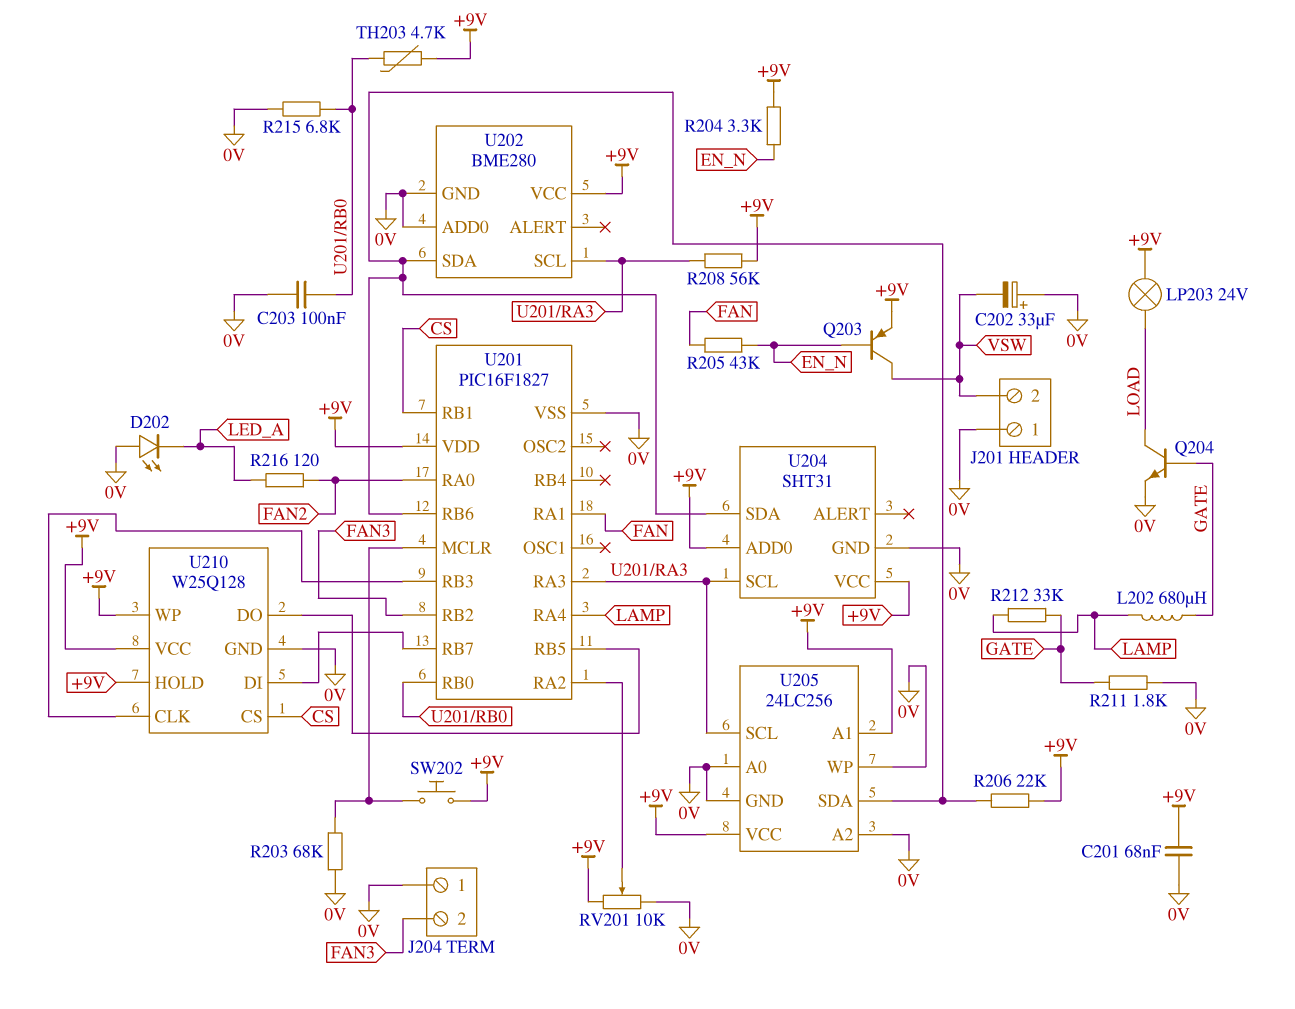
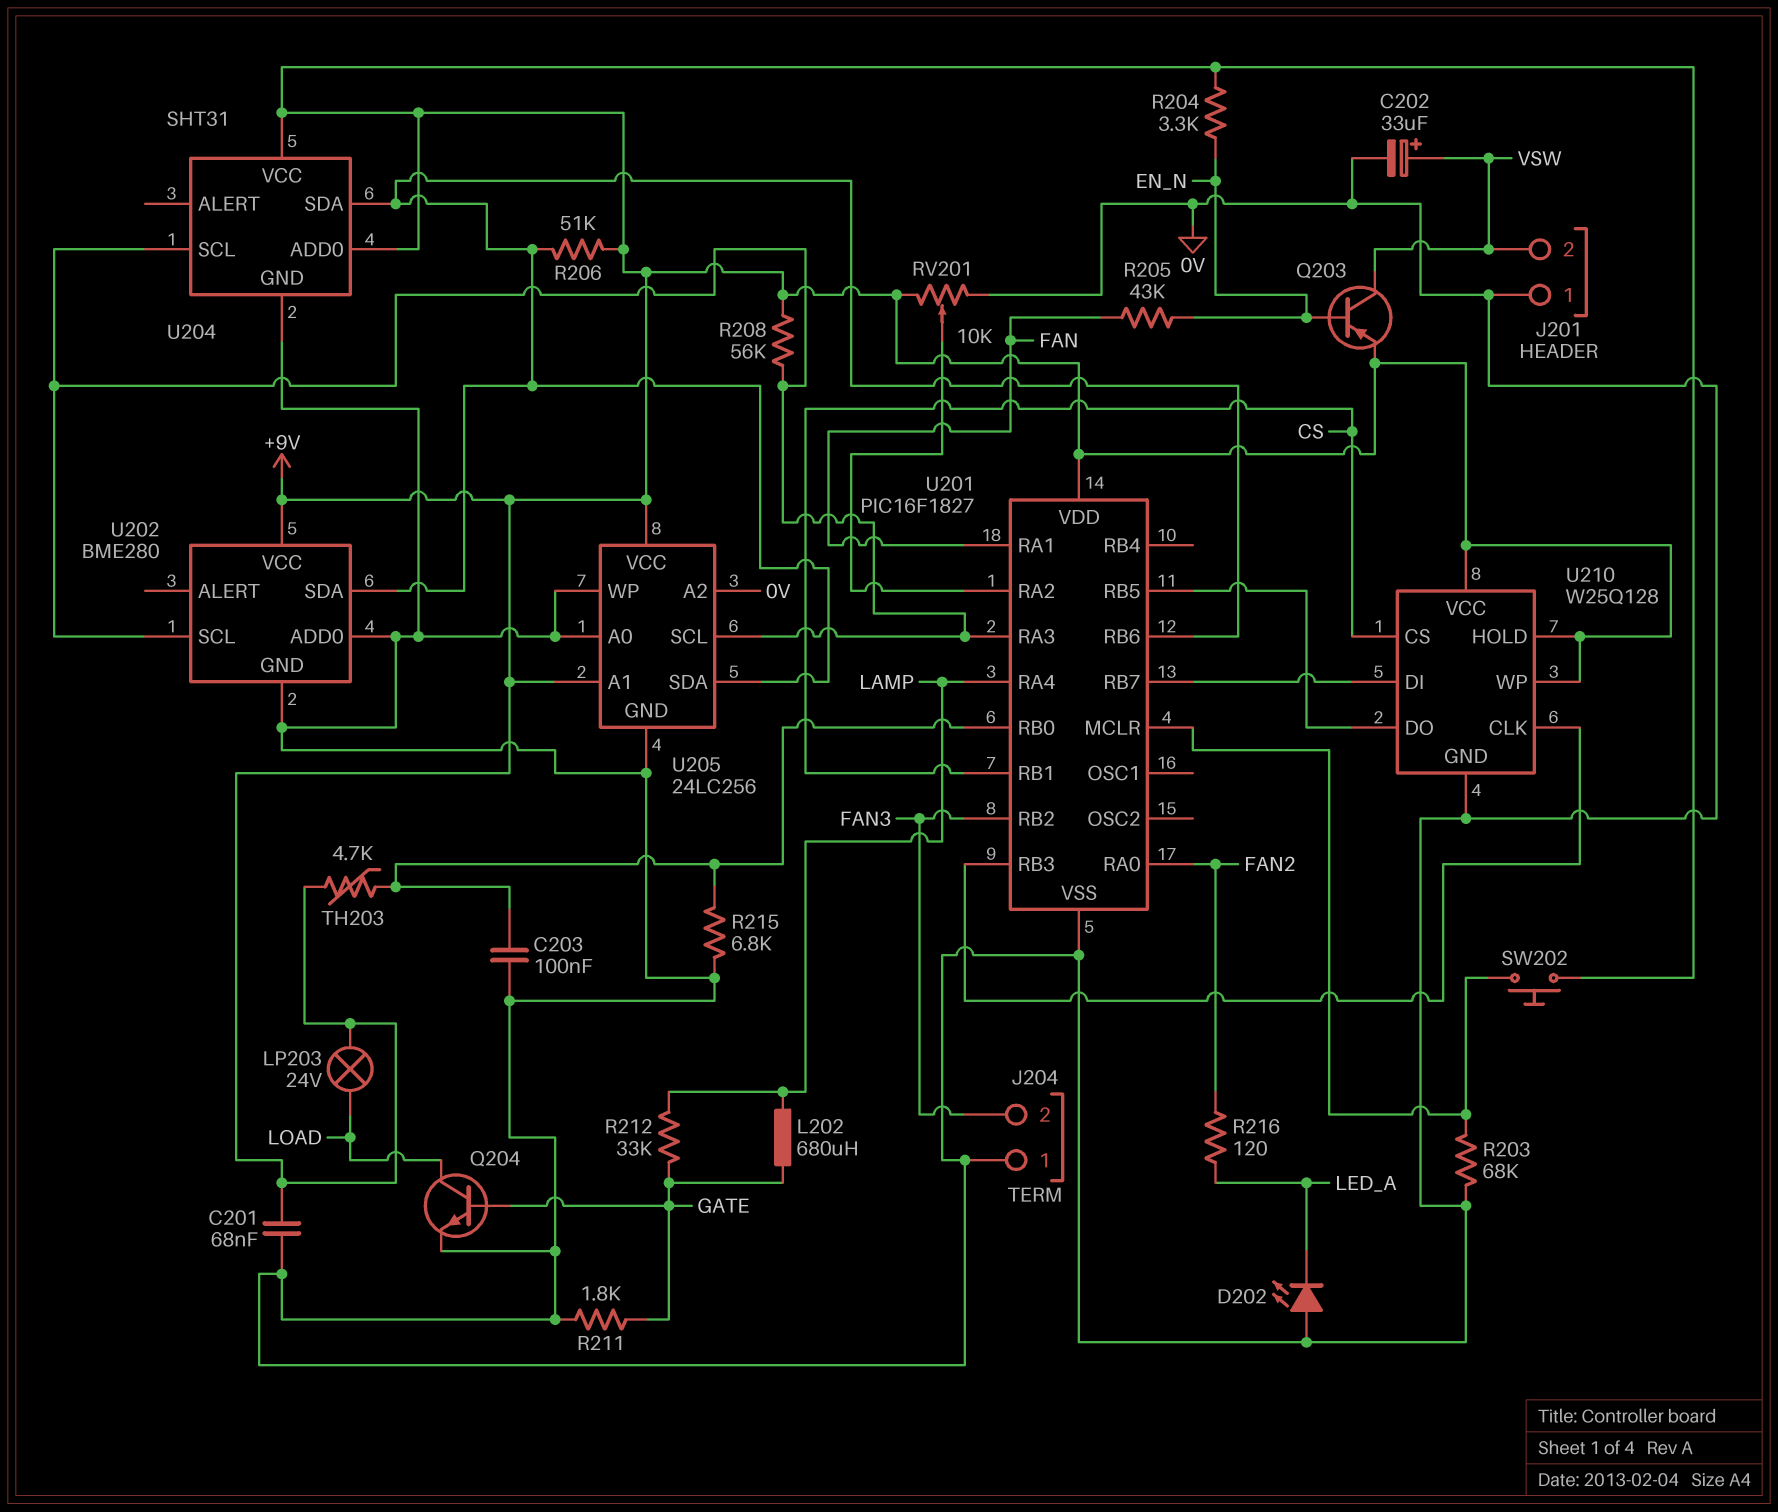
C202: 33uF (plus 0V, minus VSW) -> 33uF (plus VSW, minus 0V)
R206: 22k (+9V, U201/RB6) -> 51k (+9V, U201/RB6)

